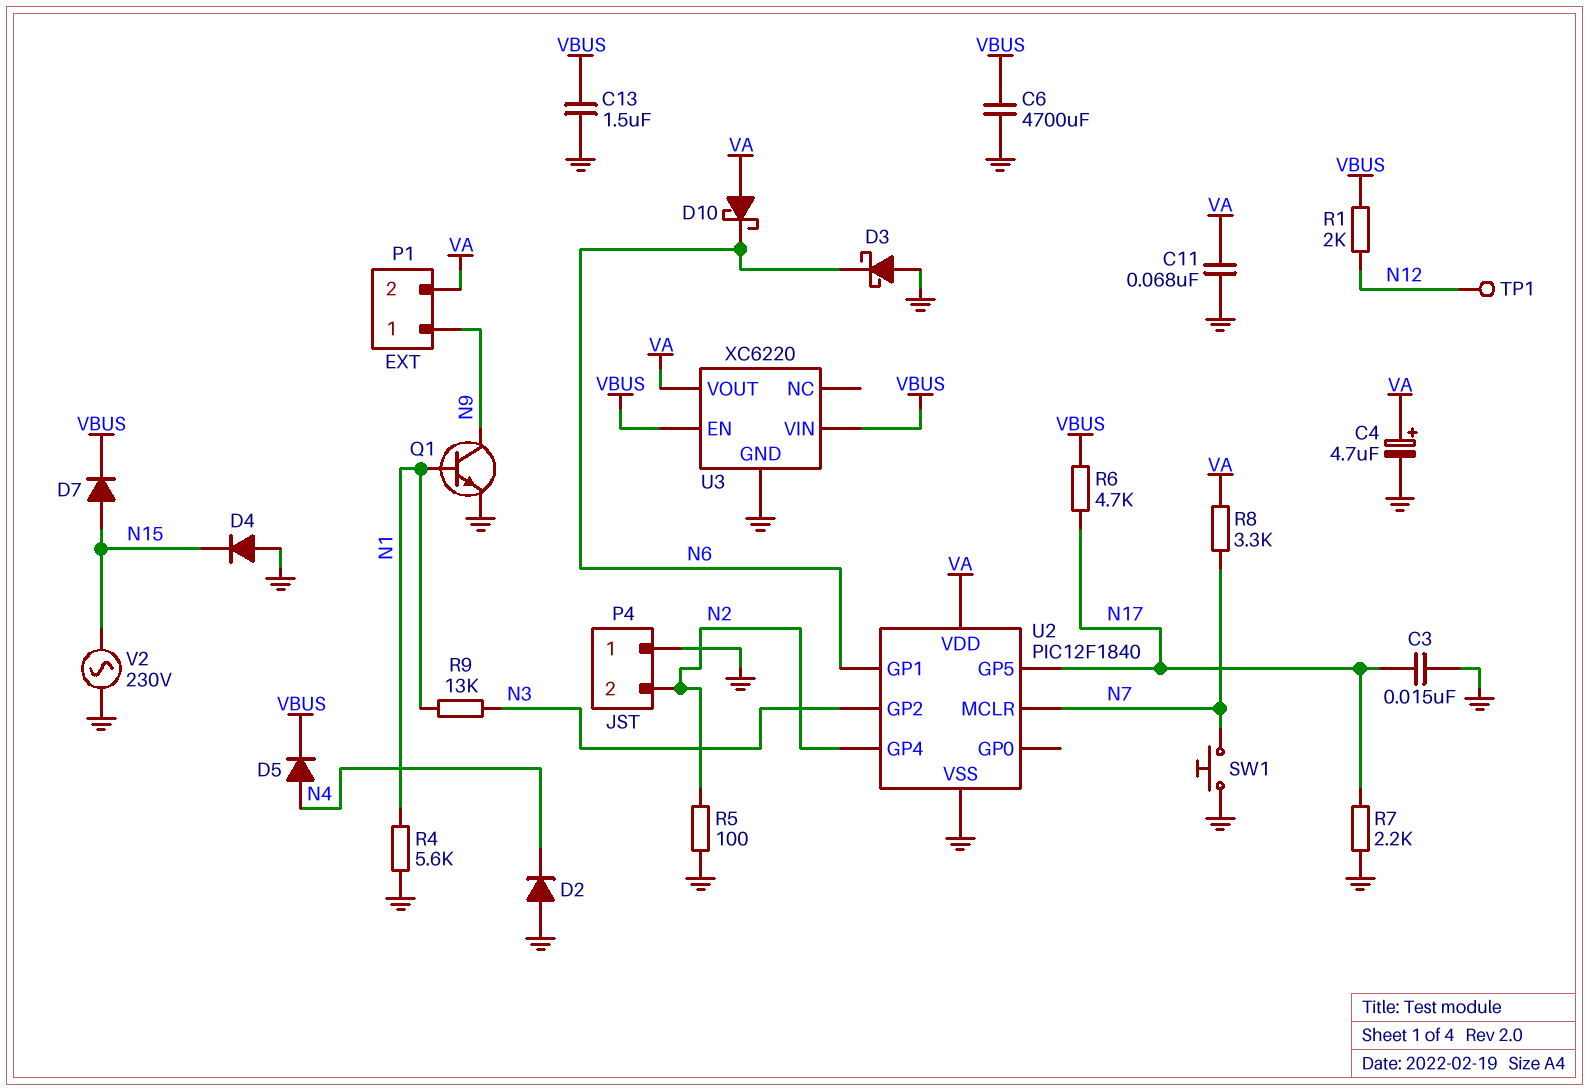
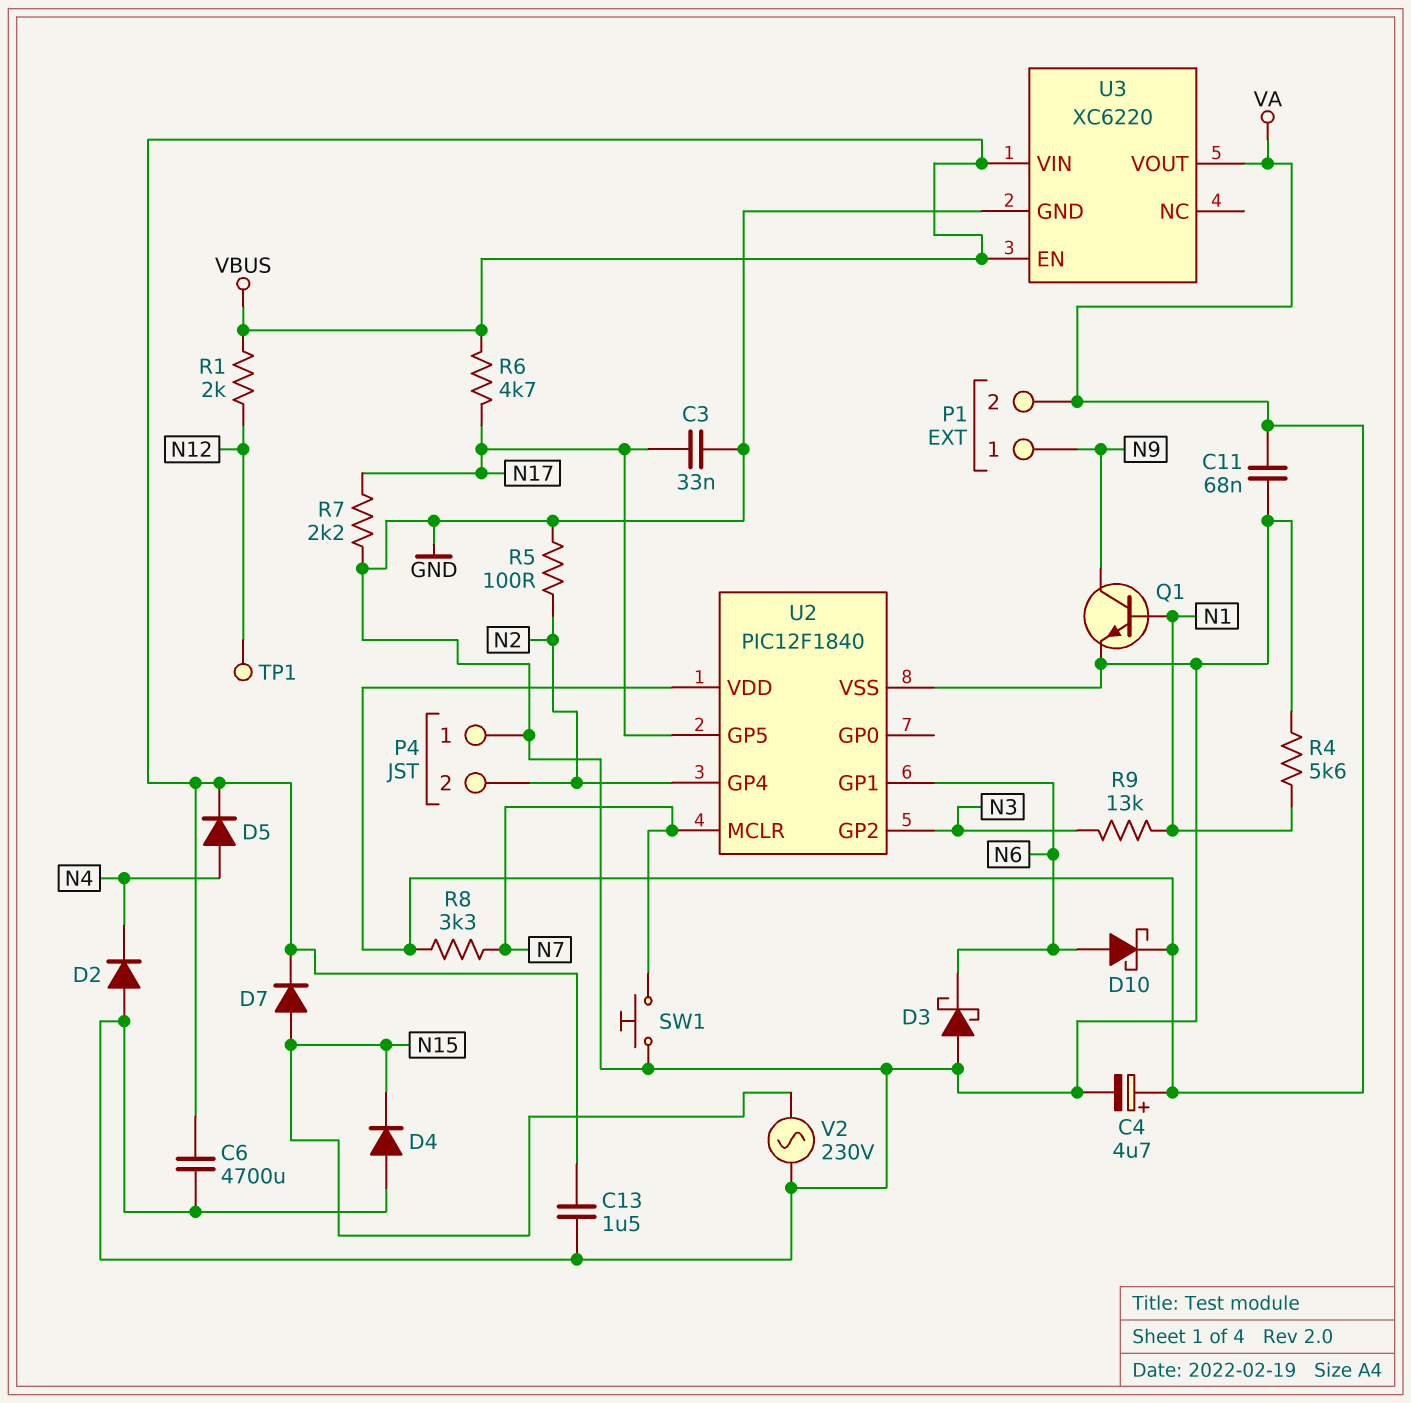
C3: 15nF (GND, N17) -> 33nF (GND, N17)
D10: schottky (A VA, K N6) -> schottky (A N6, K VA)

